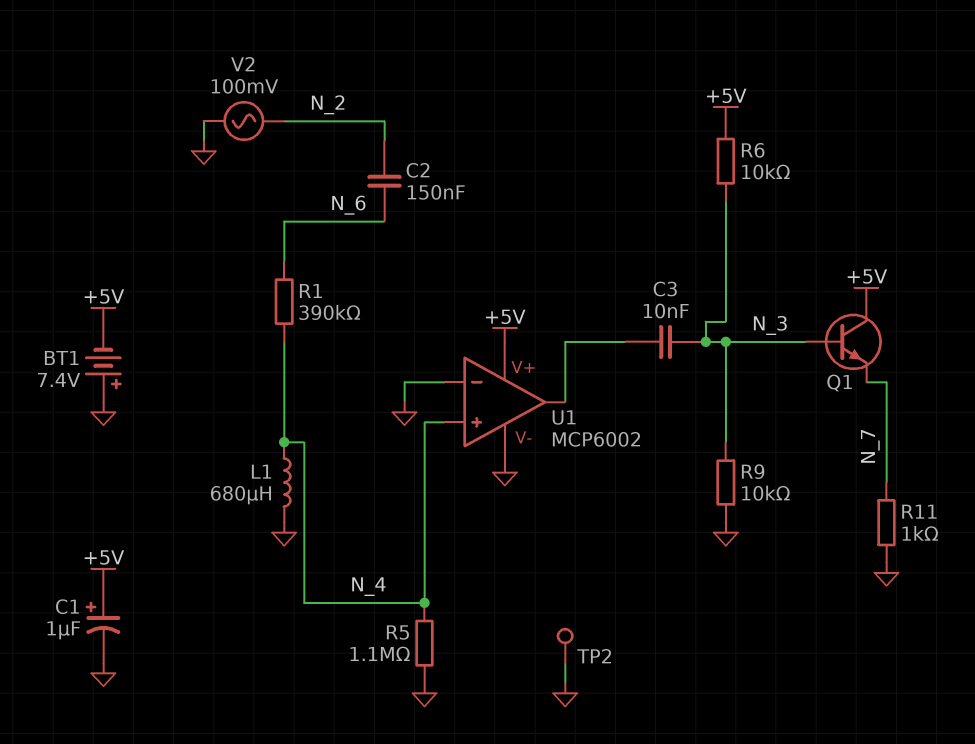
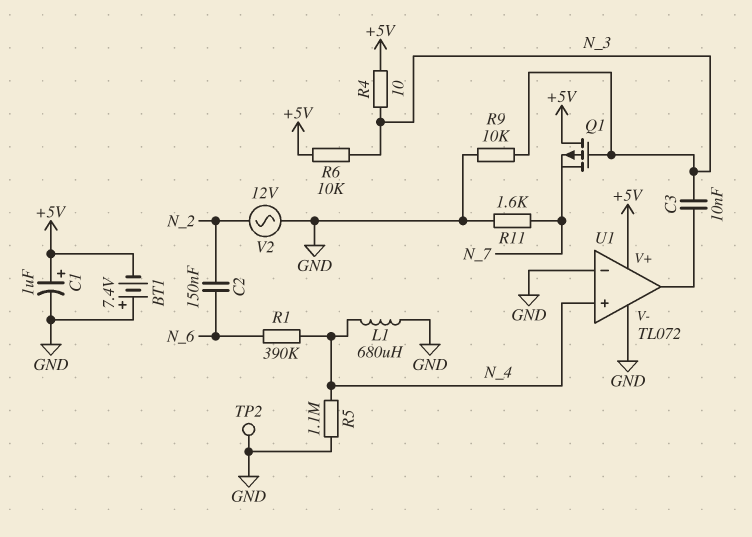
Q1: NPN (B N_3, C +5V, E N_7) -> PMOS (G N_3, D +5V, S N_7)
R4: none -> 10 (+5V, N_3)
R11: 1k (GND, N_7) -> 1.6k (GND, N_7)
U1: MCP6002 -> TL072
V2: AC 100mV (GND, N_2) -> AC 12V (GND, N_2)

